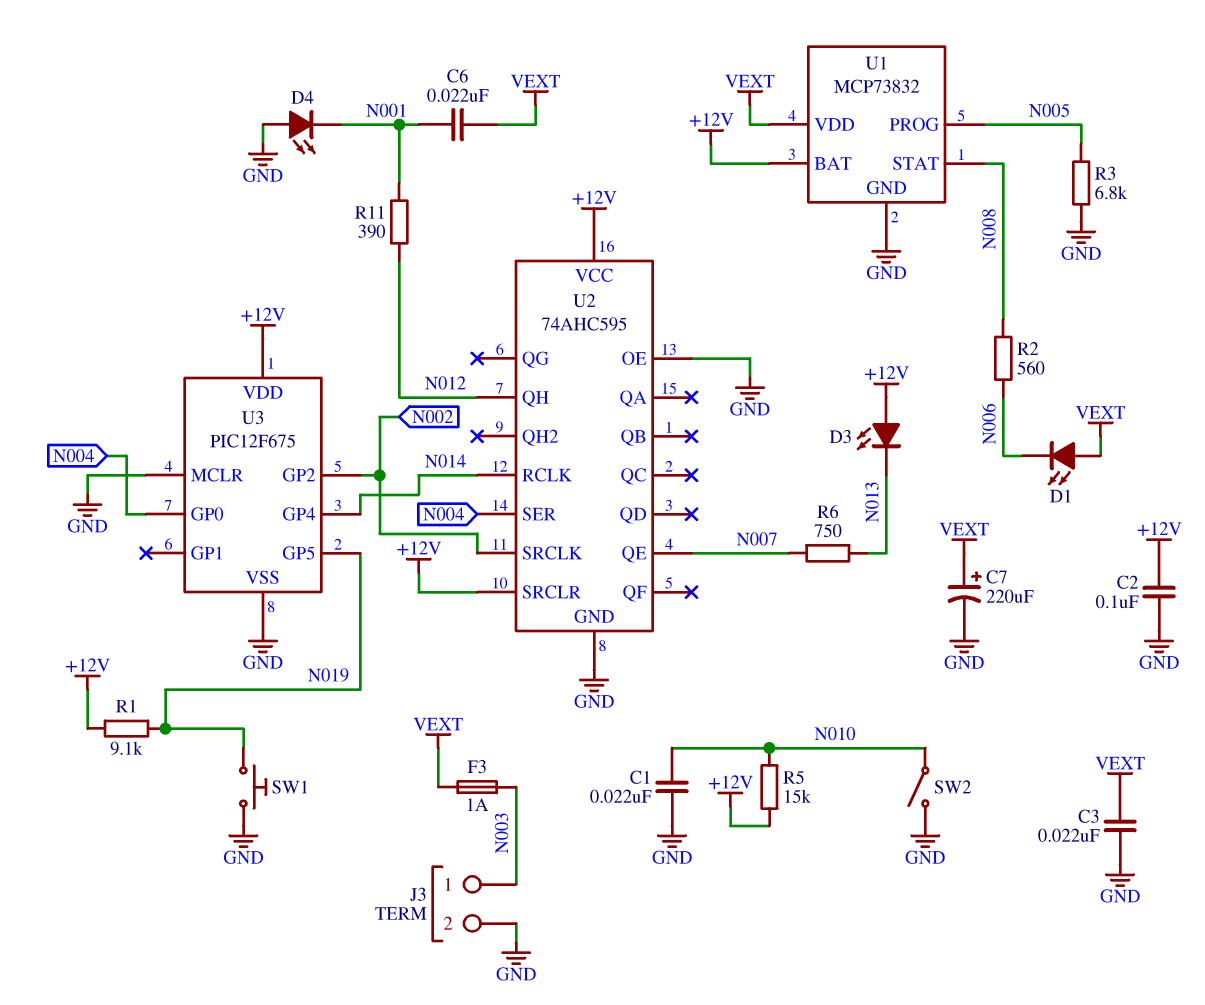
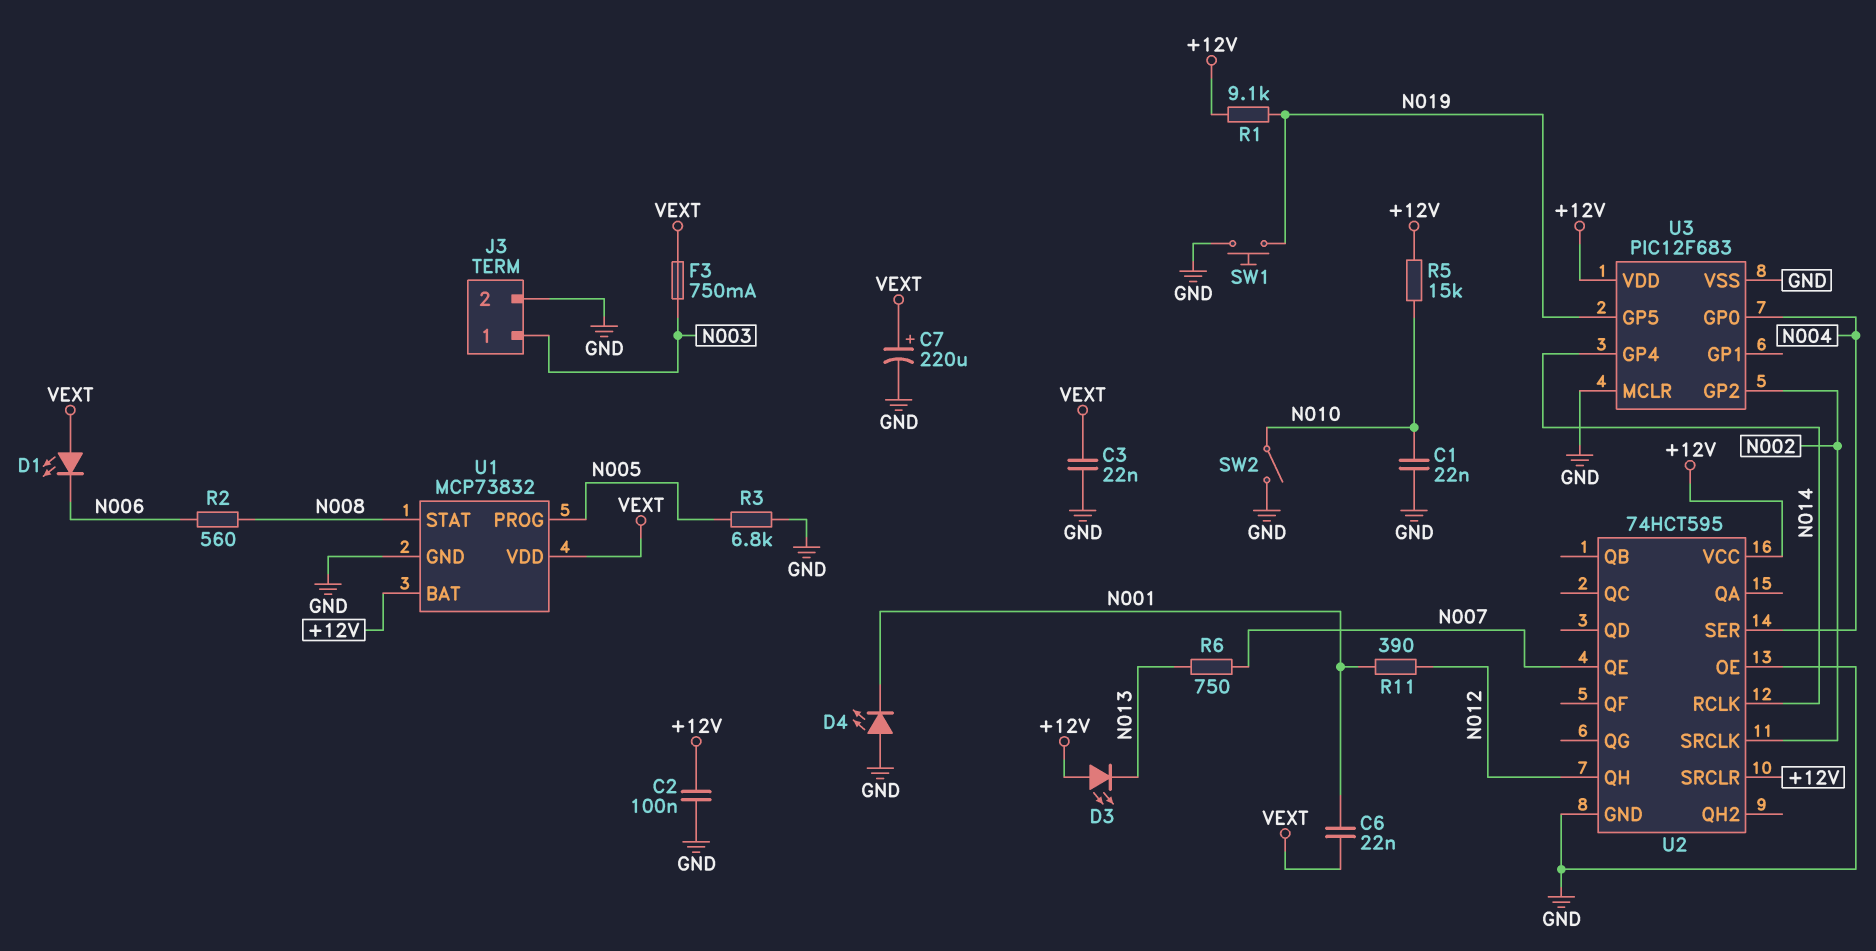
F3: 1A (N003, VEXT) -> 750mA (N003, VEXT)
U2: 74AHC595 -> 74HCT595
U3: PIC12F675 -> PIC12F683

